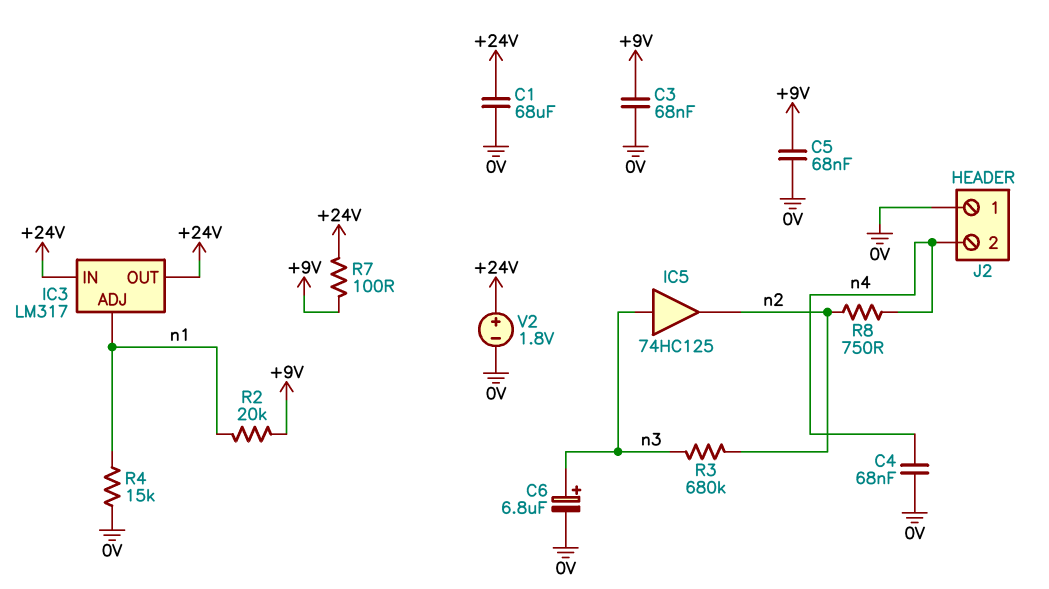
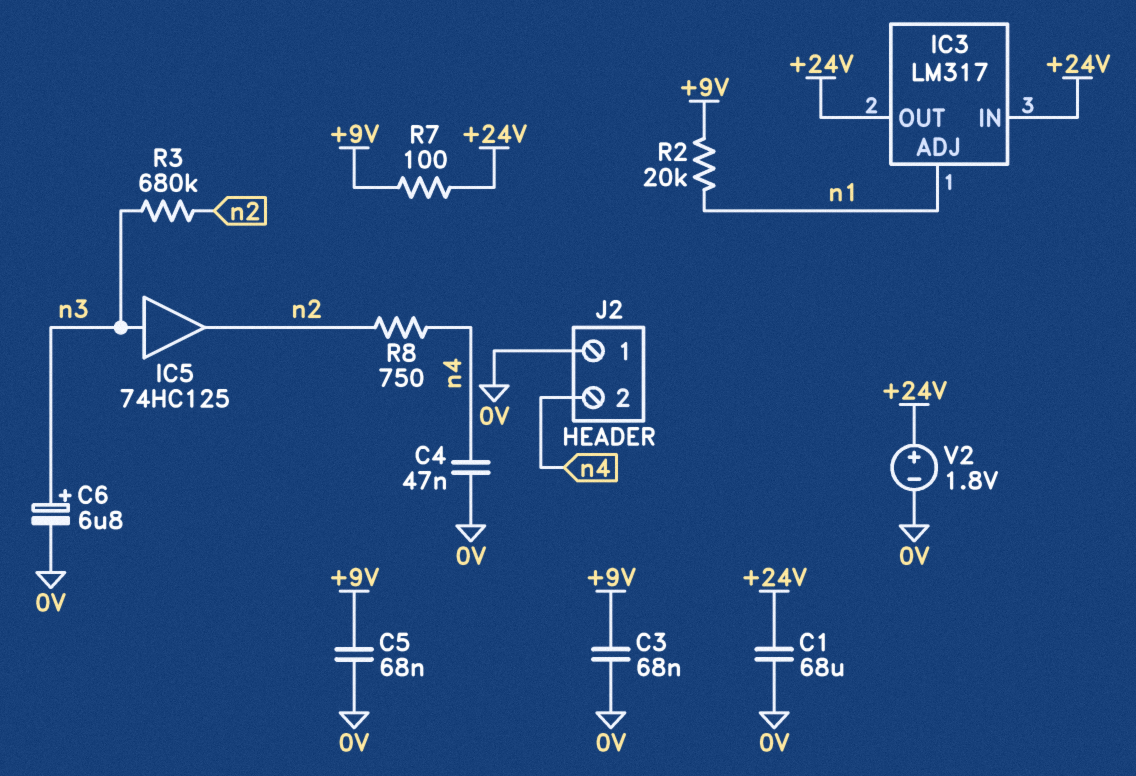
C4: 68nF (0V, n4) -> 47nF (0V, n4)
R4: 15k (0V, n1) -> none

